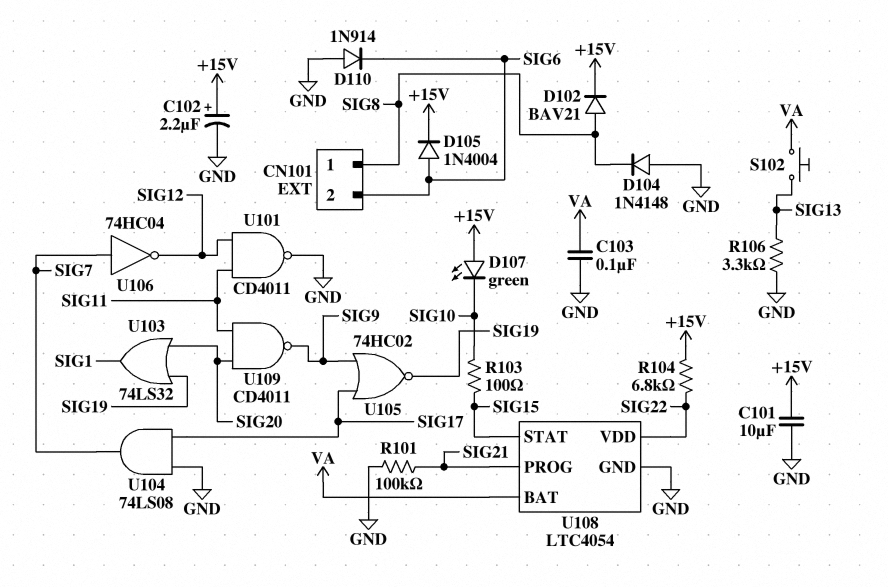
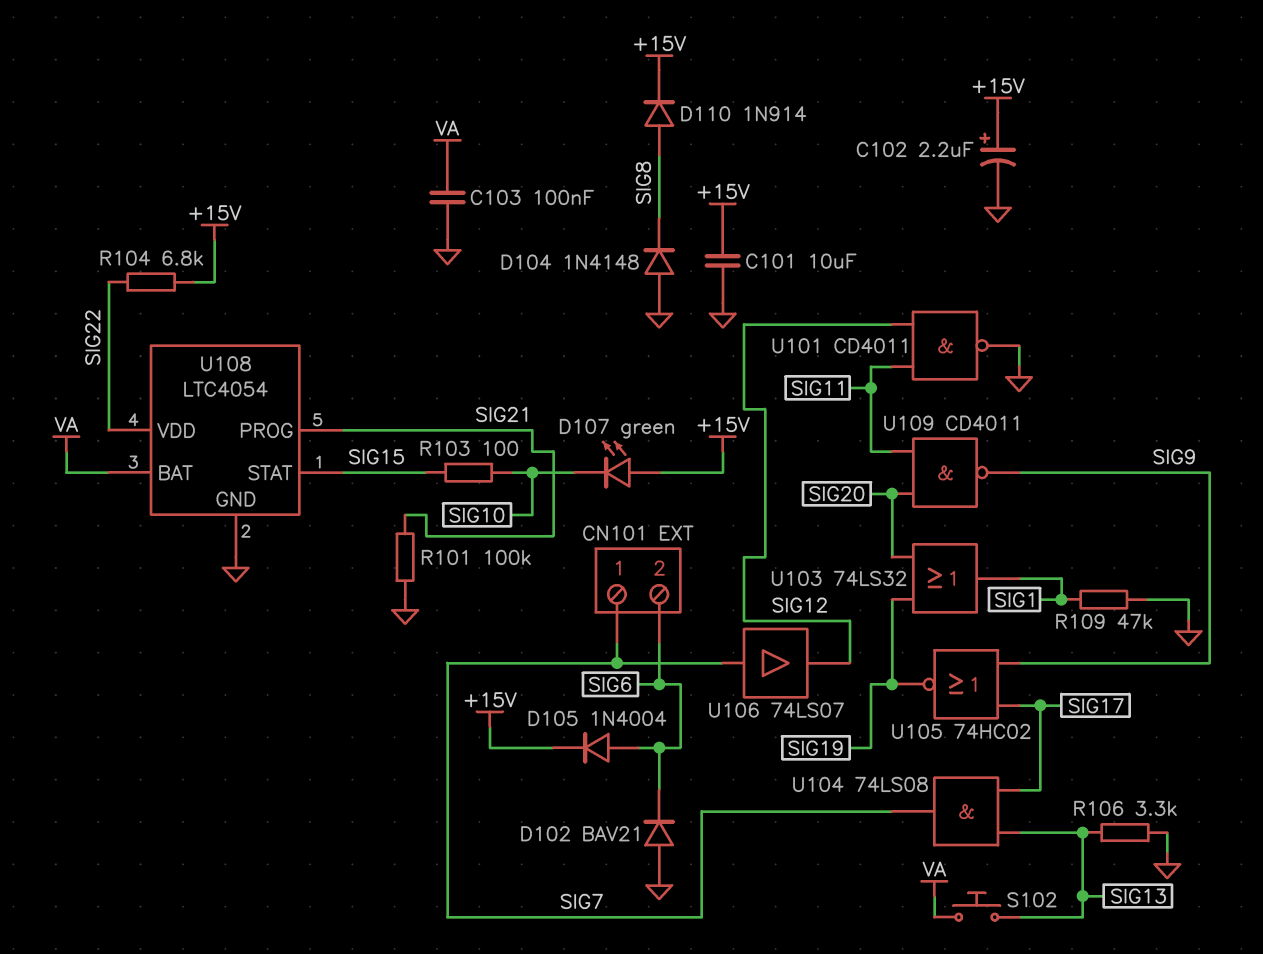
CN101 pin 1: SIG8 -> SIG7
D102: diode BAV21 (A SIG8, K +15V) -> diode BAV21 (A GND, K SIG6)
D110: diode 1N914 (A GND, K SIG6) -> diode 1N914 (A SIG8, K +15V)
R109: none -> 47k (GND, SIG1)
U104: AND 74LS08 (in GND, in SIG17, out SIG7) -> AND 74LS08 (in SIG13, in SIG17, out SIG7)
U106: NOT 74HC04 (in SIG7, out SIG12) -> buffer 74LS07 (in SIG7, out SIG12)

